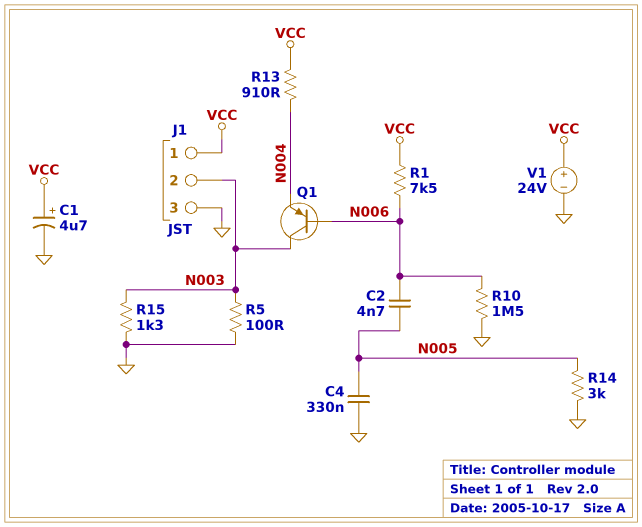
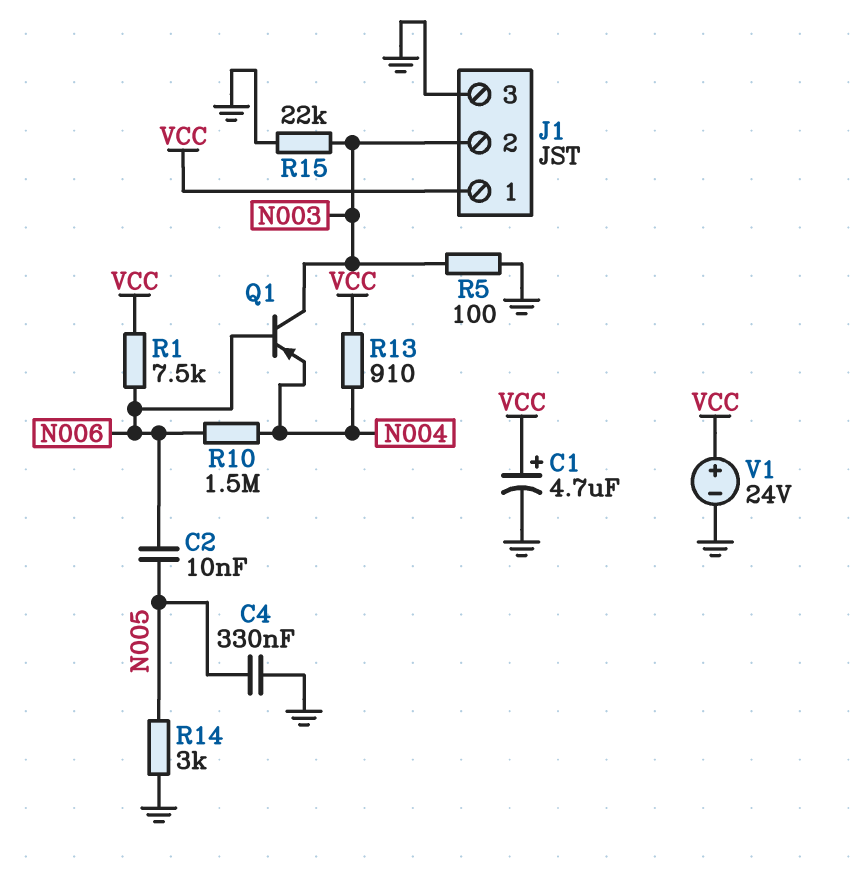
C2: 4.7nF (N005, N006) -> 10nF (N005, N006)
R10: 1.5M (GND, N006) -> 1.5M (N004, N006)
R15: 1.3k (GND, N003) -> 22k (GND, N003)

